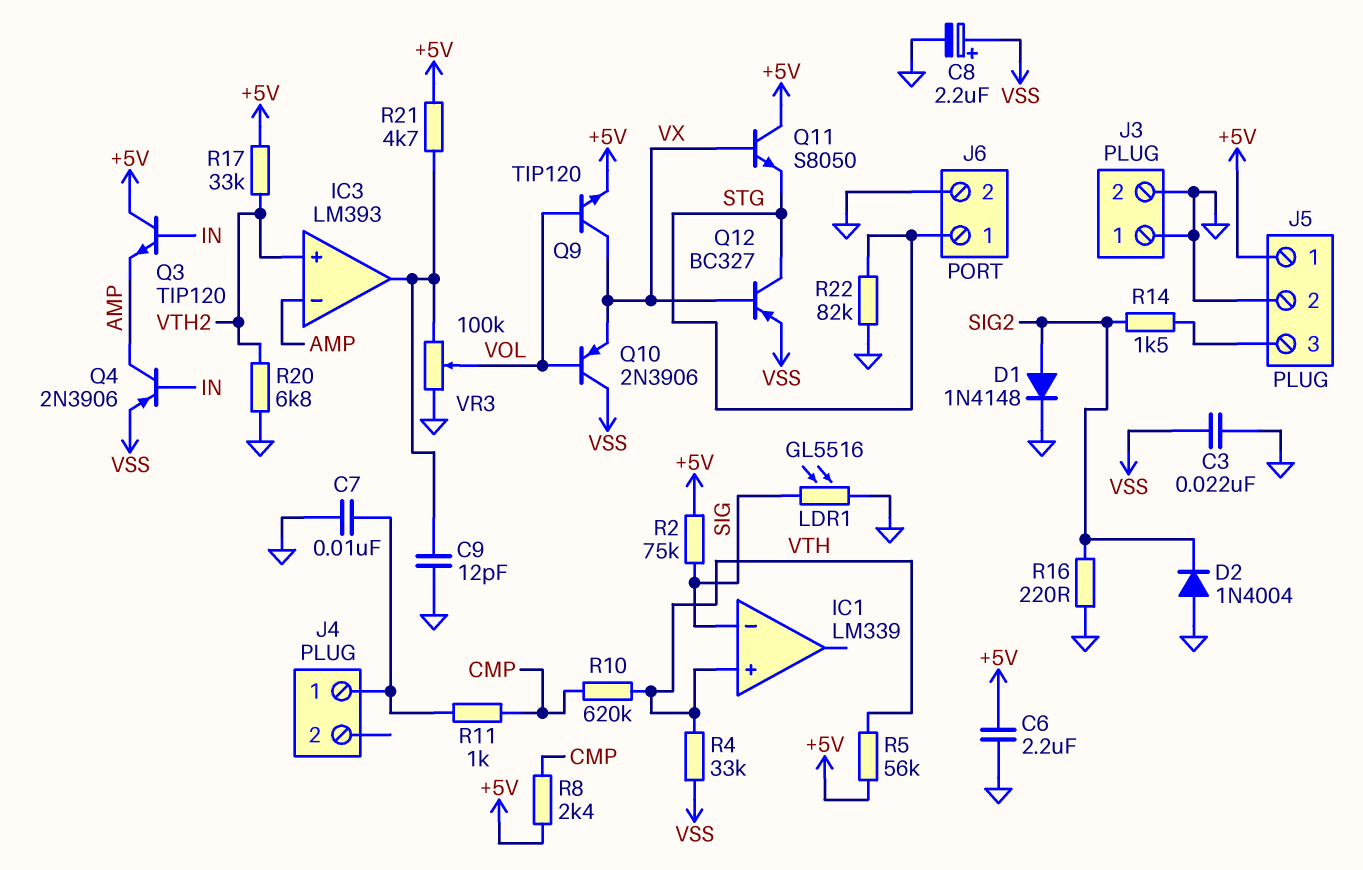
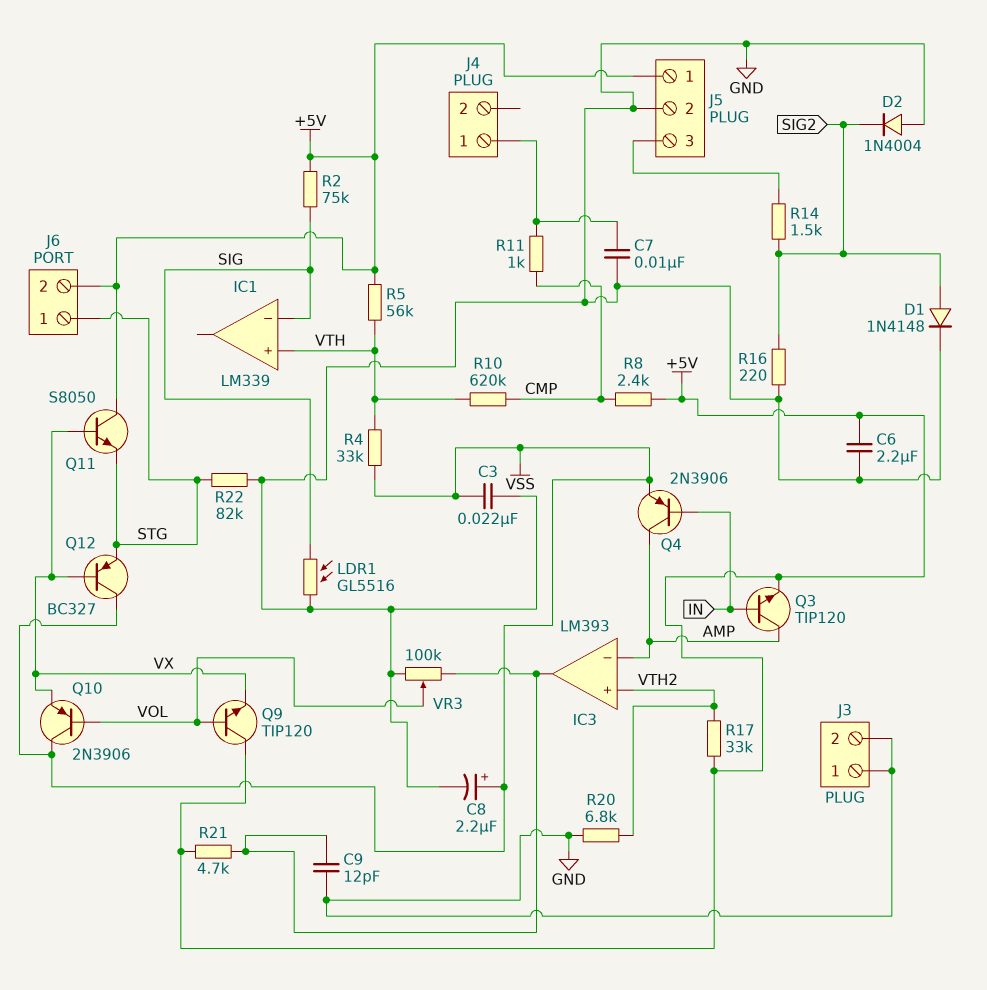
J6 pin 2: GND -> +5V
Q3: NPN TIP120 (B IN, C +5V, E AMP) -> NPN TIP120 (B IN, C AMP, E +5V)
Q9: NPN TIP120 (B VOL, C VX, E +5V) -> NPN TIP120 (B VOL, C +5V, E VX)
Q12: PNP BC327 (B VX, C STG, E VSS) -> PNP BC327 (B VX, C VSS, E STG)

